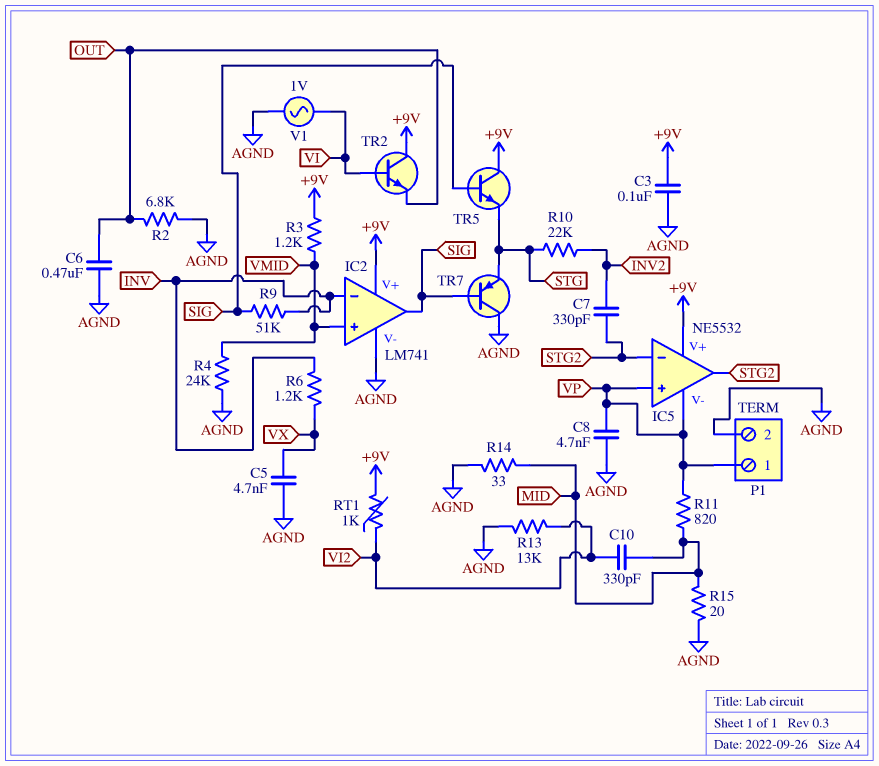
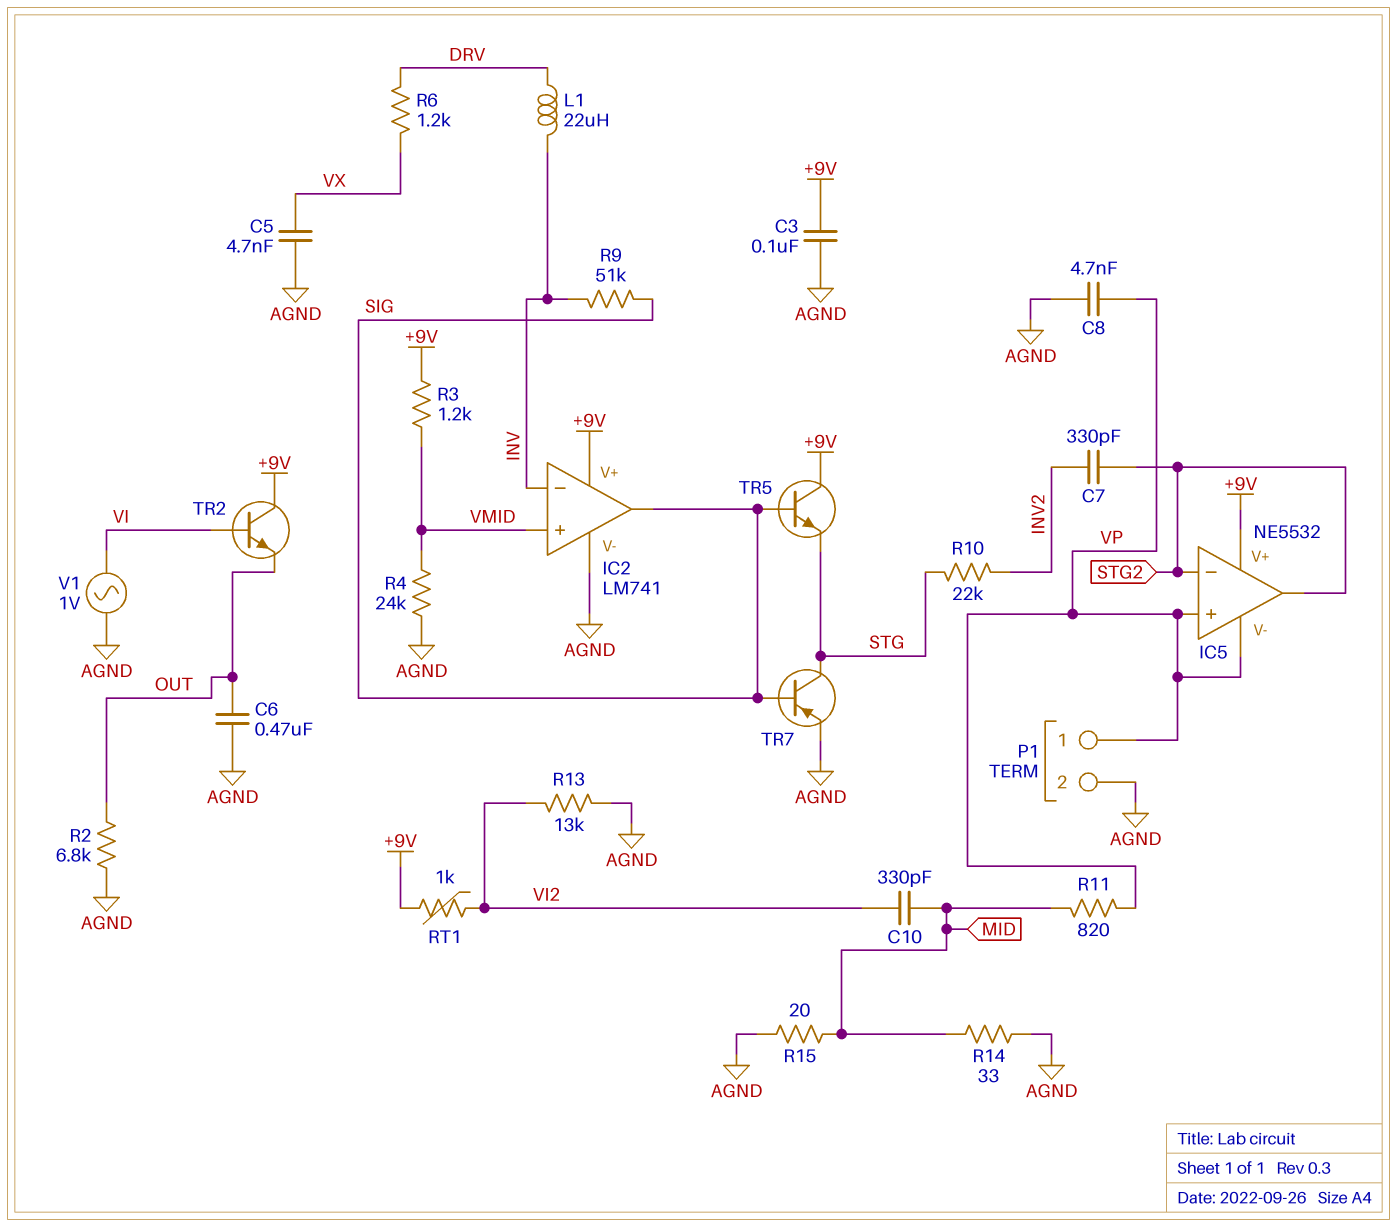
L1: none -> 22uH (DRV, INV)
R6: 1.2k (INV, VX) -> 1.2k (DRV, VX)
TR7: PNP (B SIG, C AGND, E STG) -> PNP (B SIG, C STG, E AGND)

